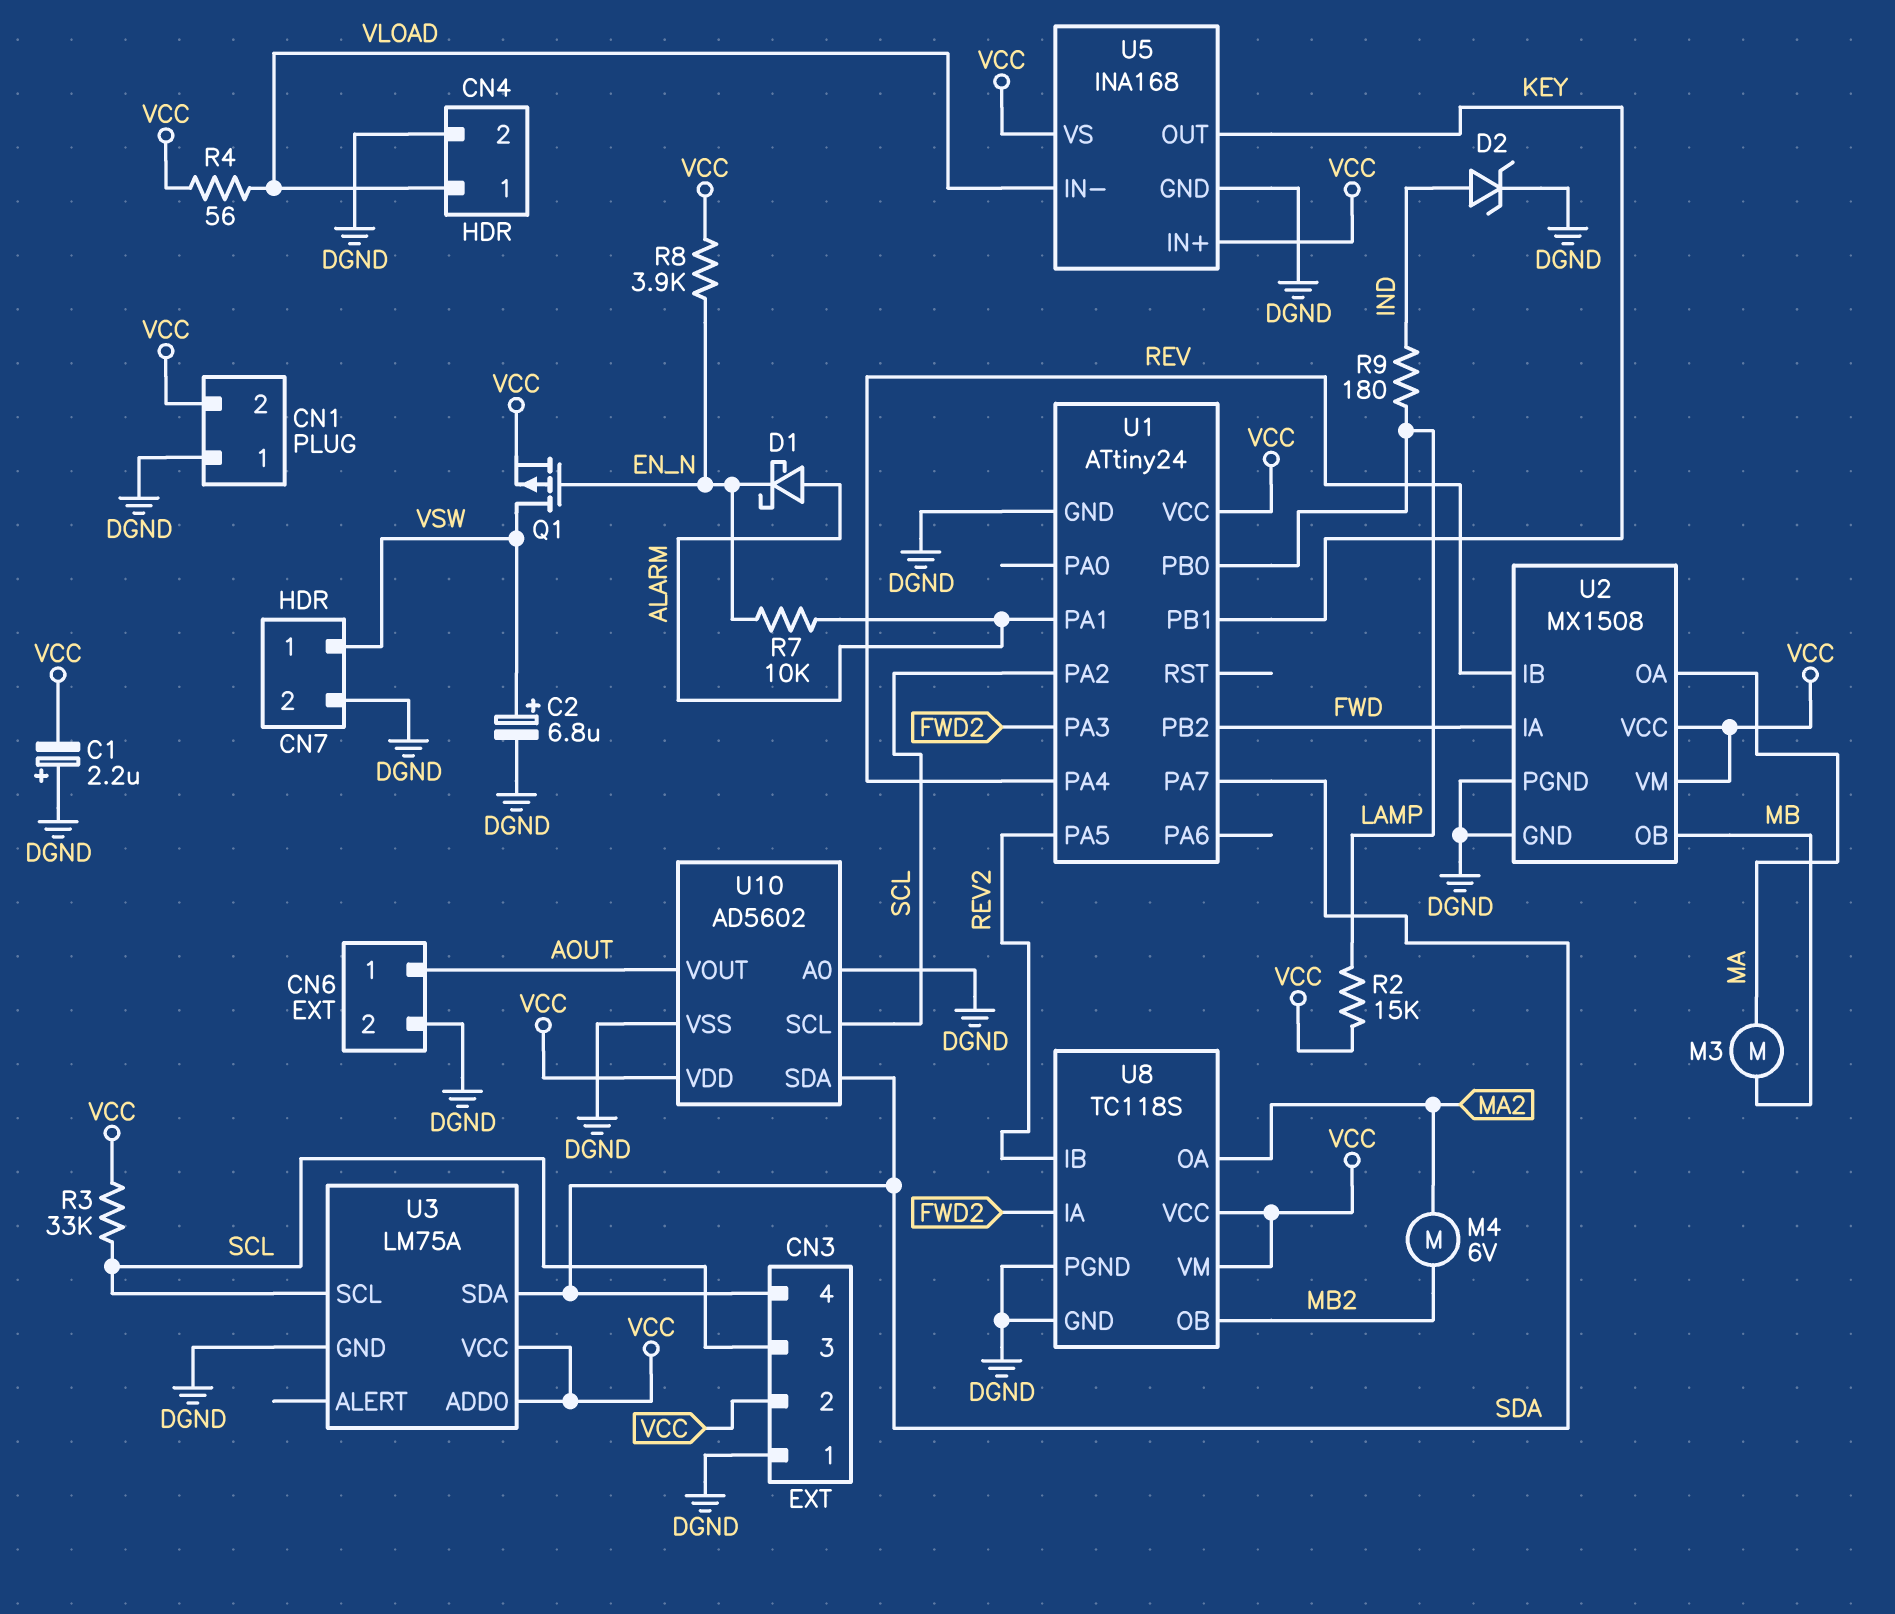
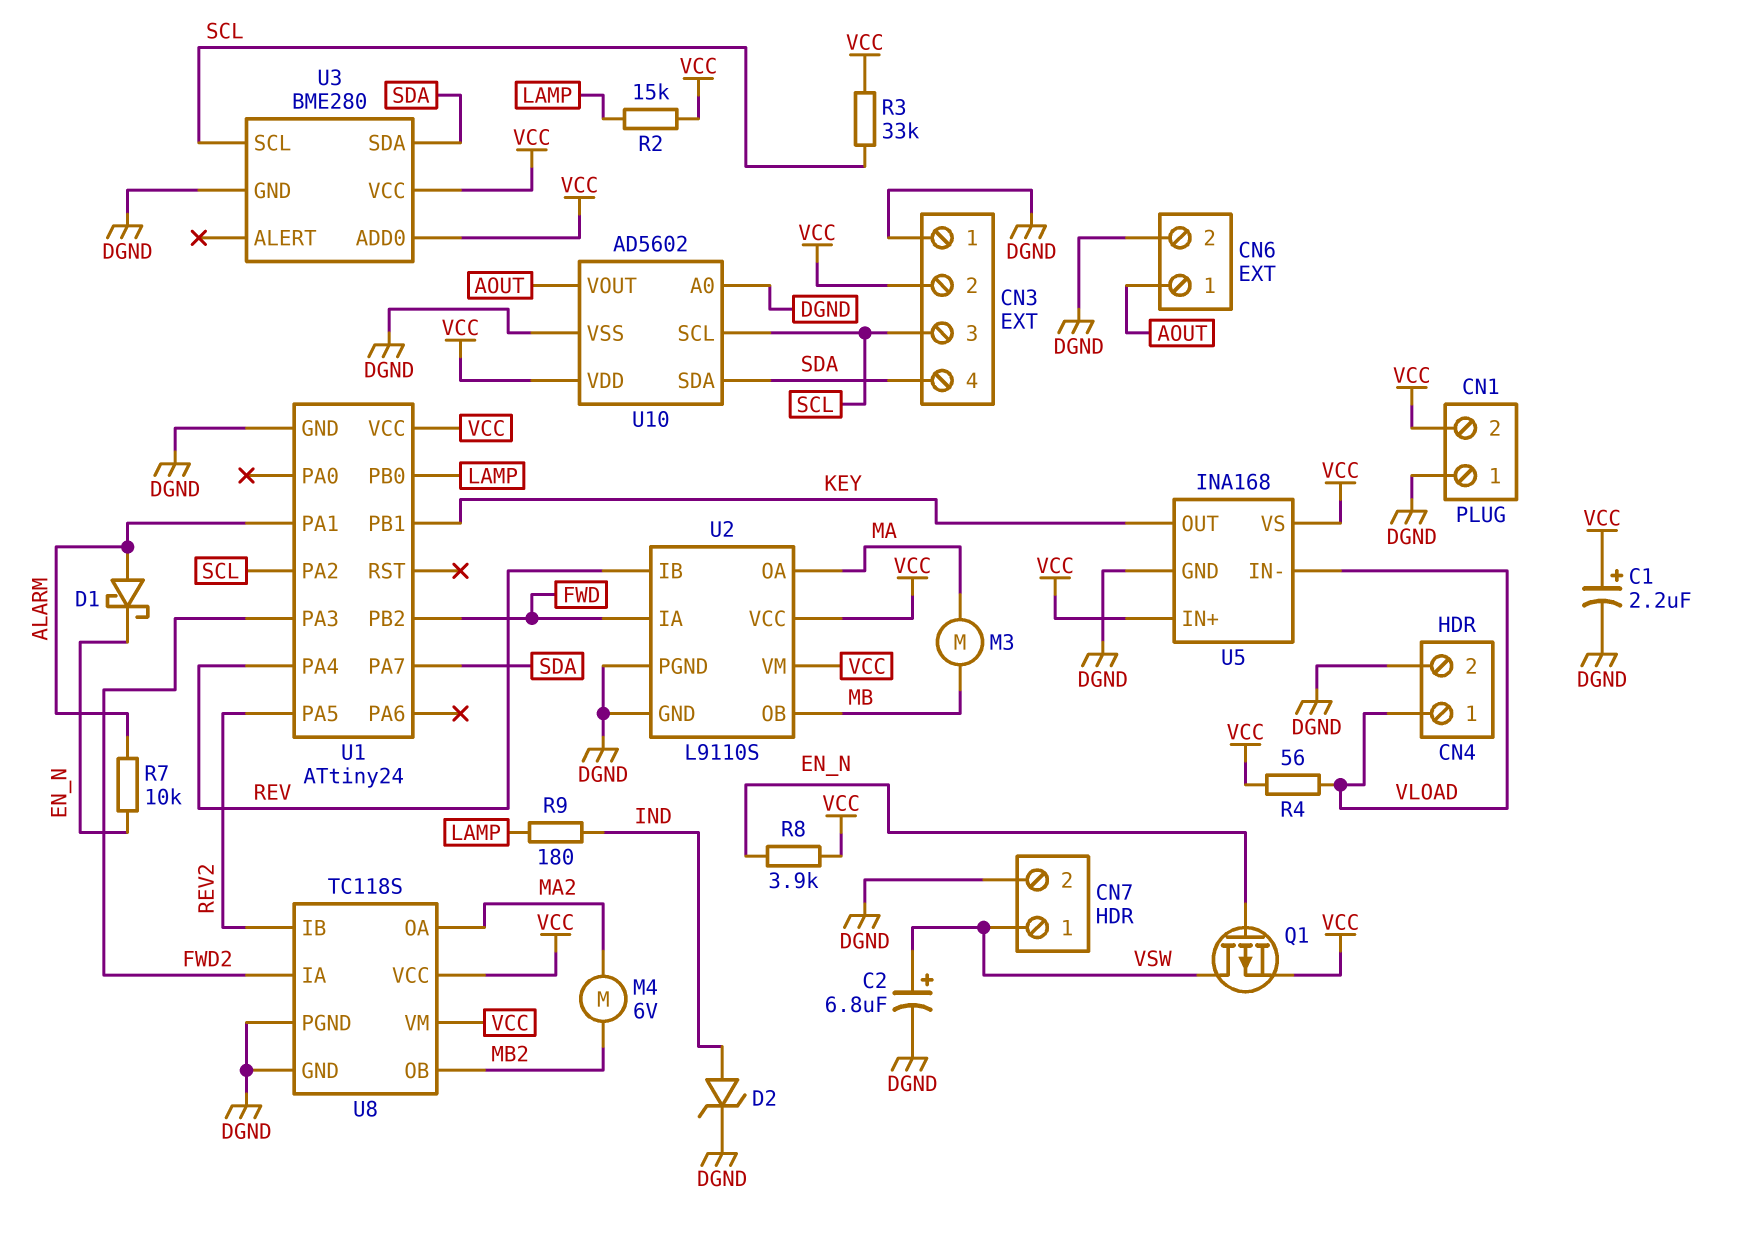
C1: 2.2uF (plus DGND, minus VCC) -> 2.2uF (plus VCC, minus DGND)
U2: MX1508 -> L9110S
U3: LM75A -> BME280

